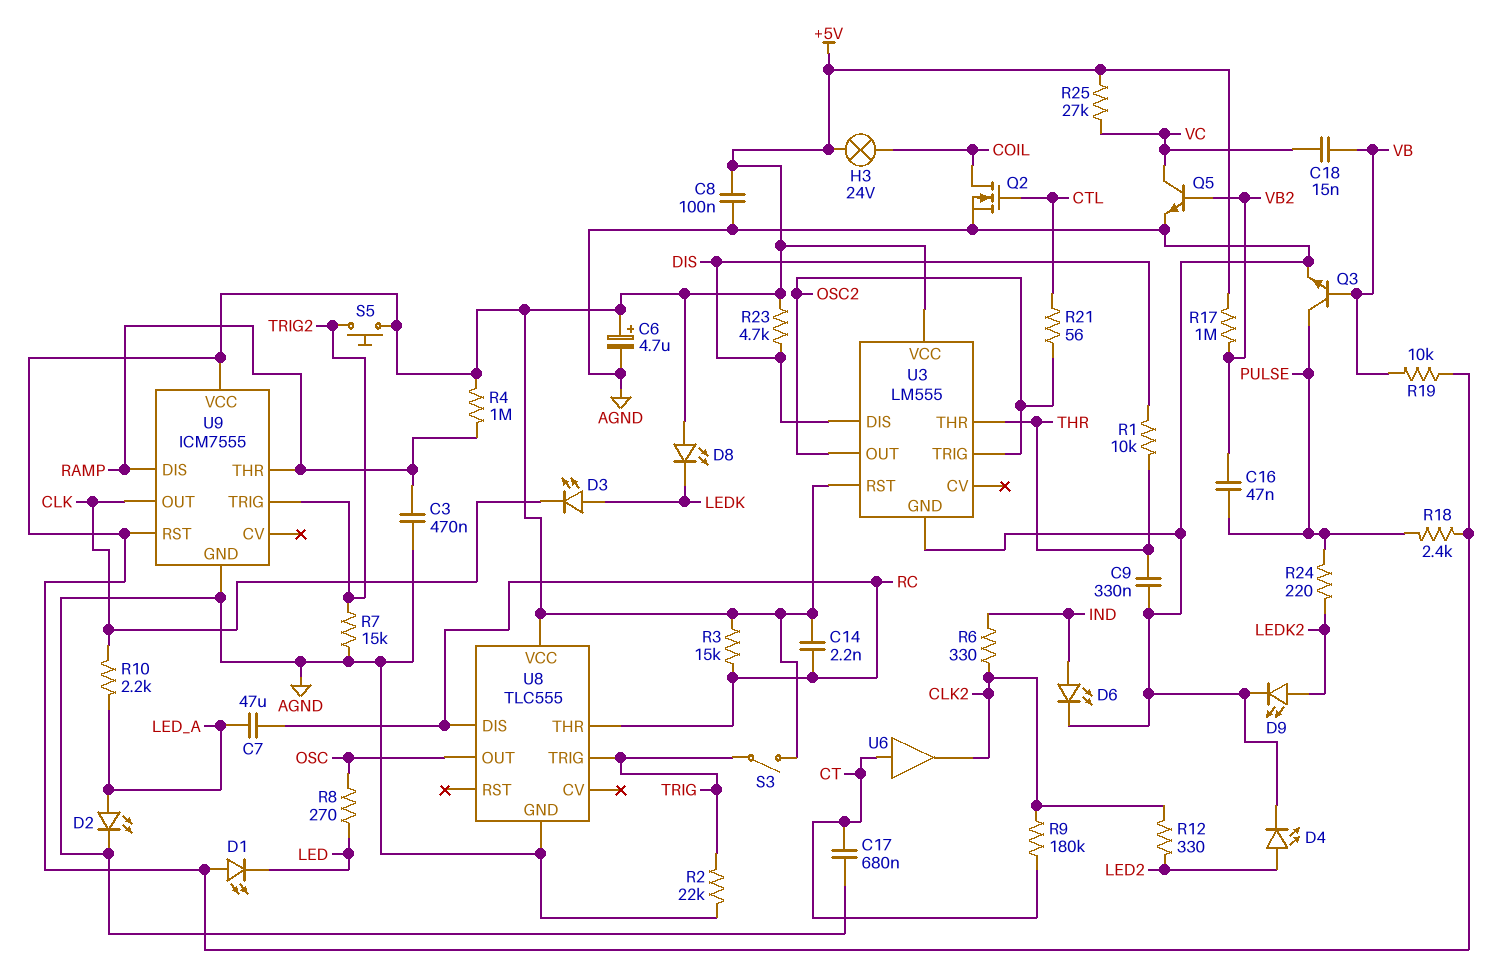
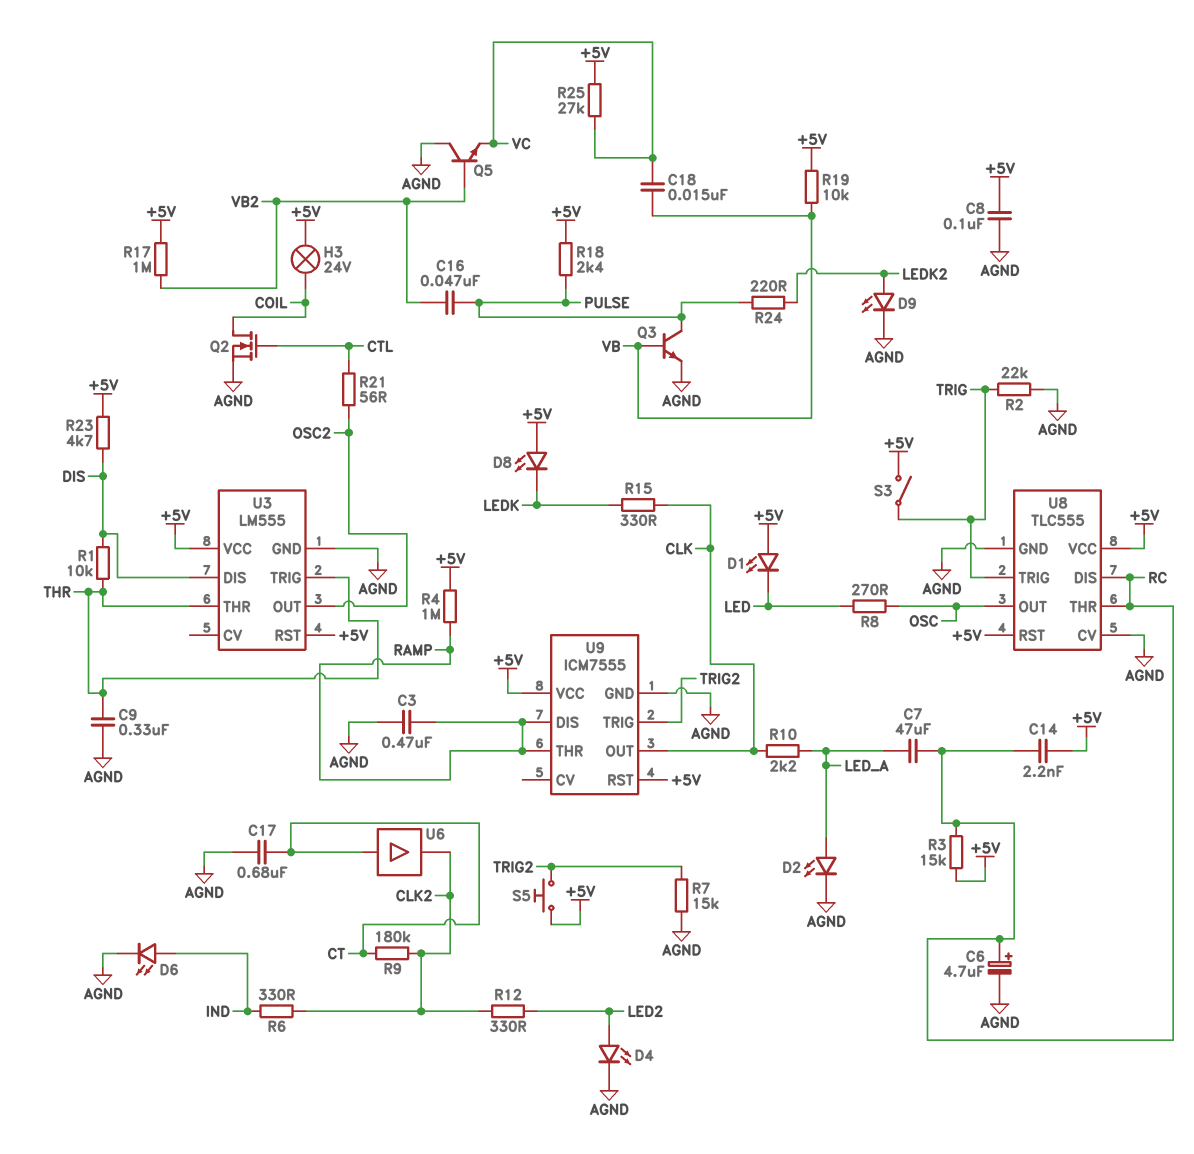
C6: 4.7uF (plus +5V, minus AGND) -> 4.7uF (plus RC, minus AGND)
D3: LED (A LEDK, K CLK) -> none
Q5: NPN (B VB2, C VC, E AGND) -> NPN (B VB2, C AGND, E VC)
R15: none -> 330 (CLK, LEDK)
U3 pin TRIG: OSC2 -> THR
U8 pin CV: none -> AGND
U8 pin RST: none -> +5V

